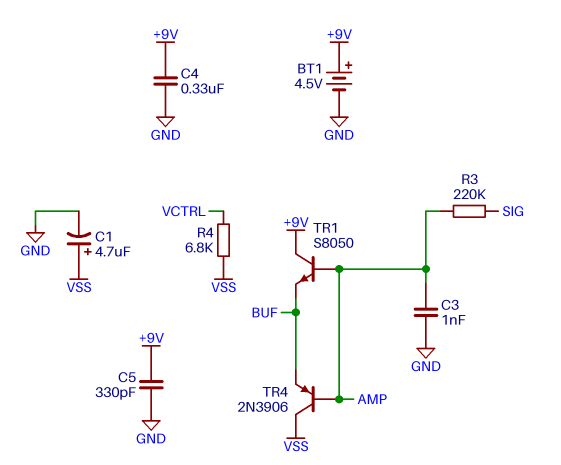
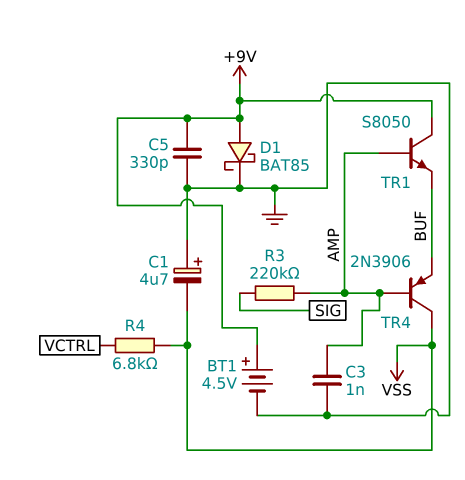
C1: 4.7uF (plus VSS, minus GND) -> 4.7uF (plus GND, minus VSS)
C4: 330nF (+9V, GND) -> none
D1: none -> schottky BAT85 (A +9V, K GND)

